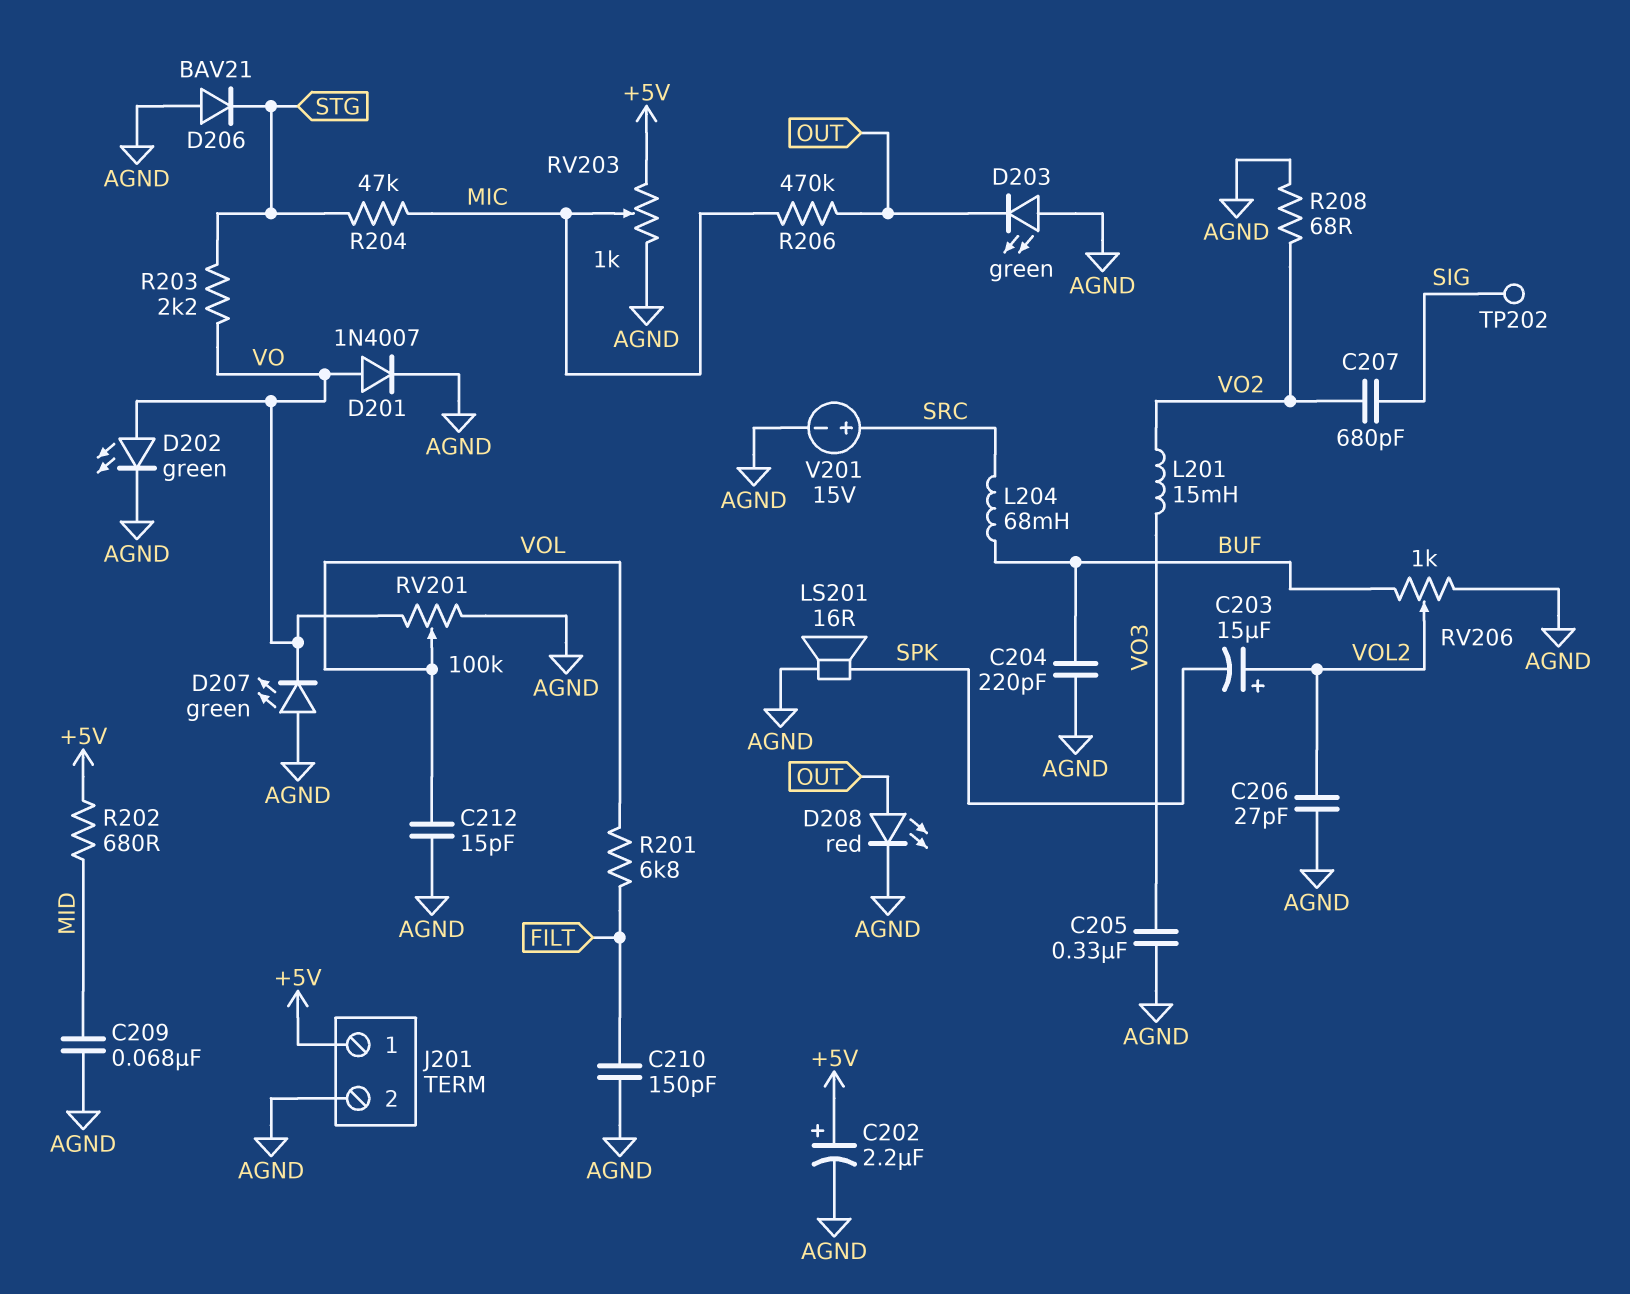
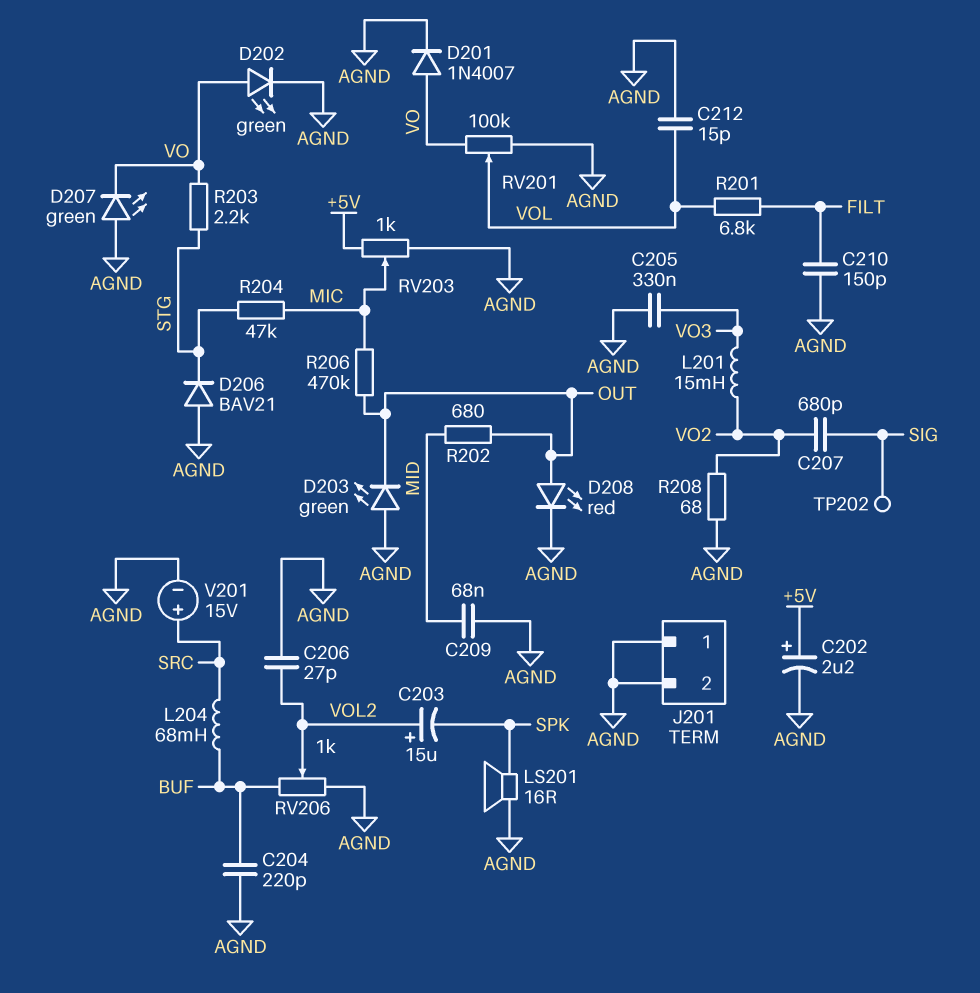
J201 pin 1: +5V -> AGND
R202: 680 (+5V, MID) -> 680 (MID, OUT)

